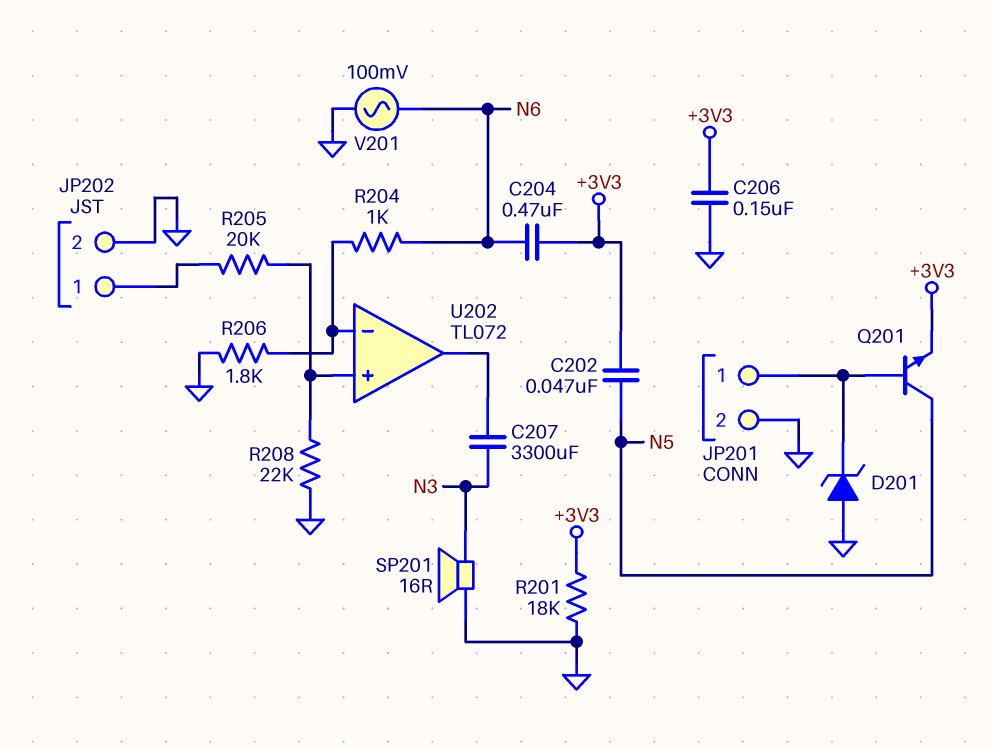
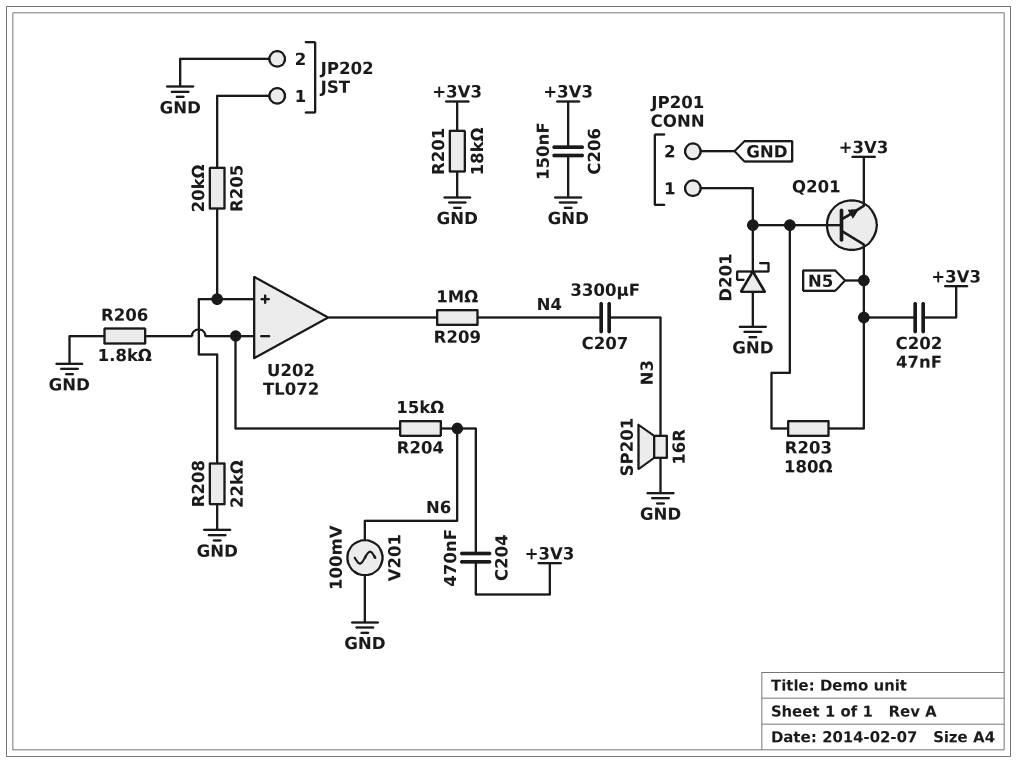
C207: 3300uF (N3, U202/out) -> 3300uF (N3, N4)
D201: zener (A GND, K JP201/1) -> schottky (A GND, K JP201/1)
R203: none -> 180 (JP201/1, N5)
R204: 1k (N6, U202/in-) -> 15k (N6, U202/in-)
R209: none -> 1M (N4, U202/out)

